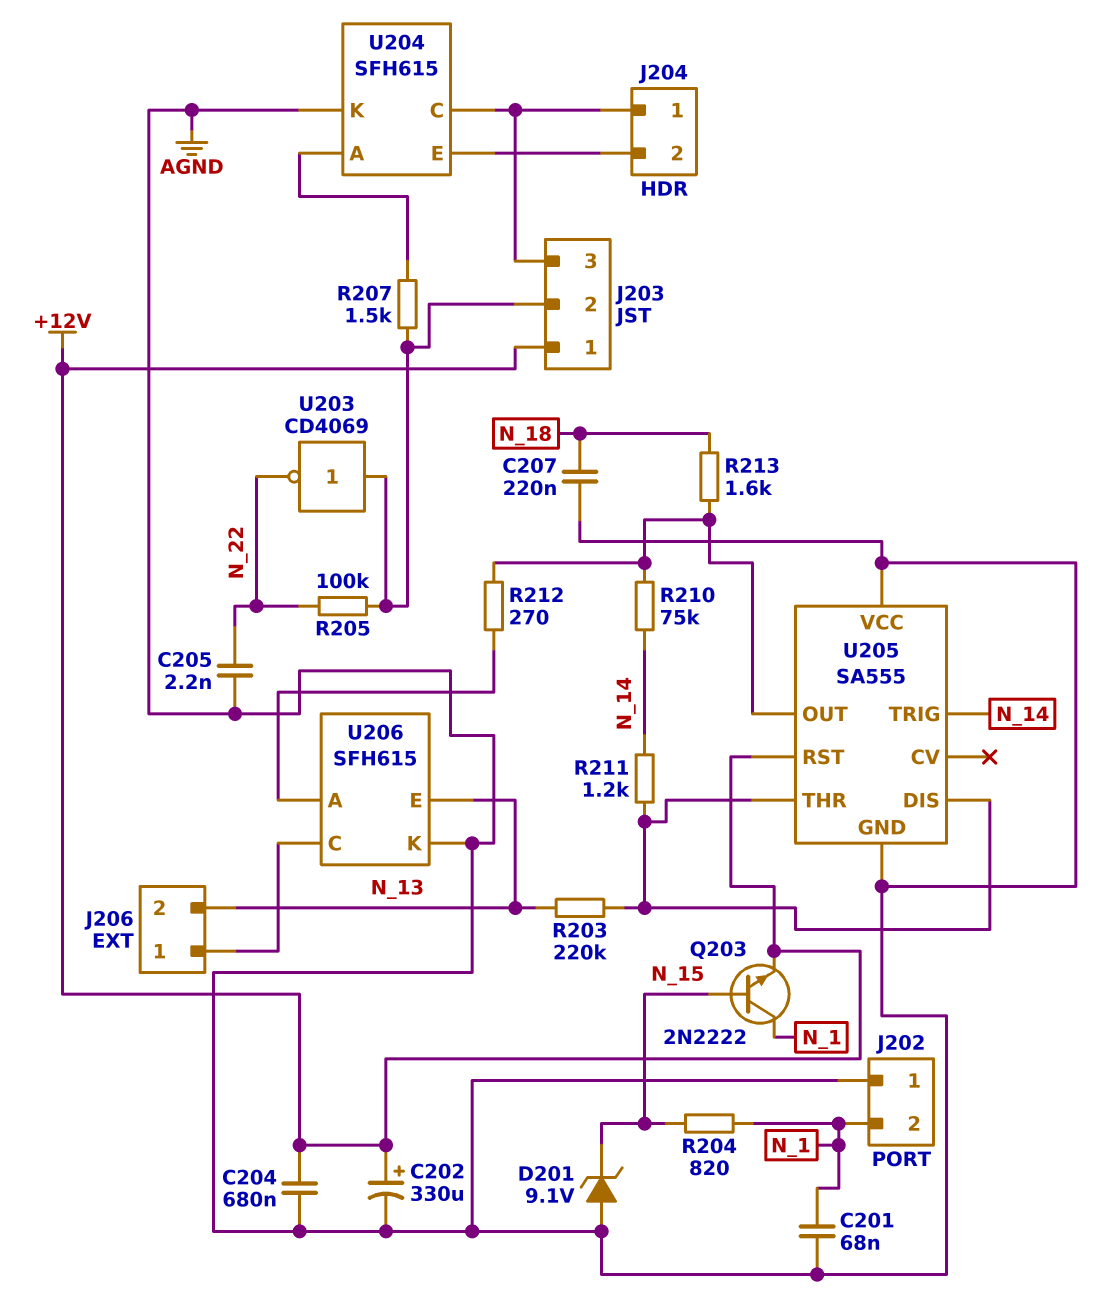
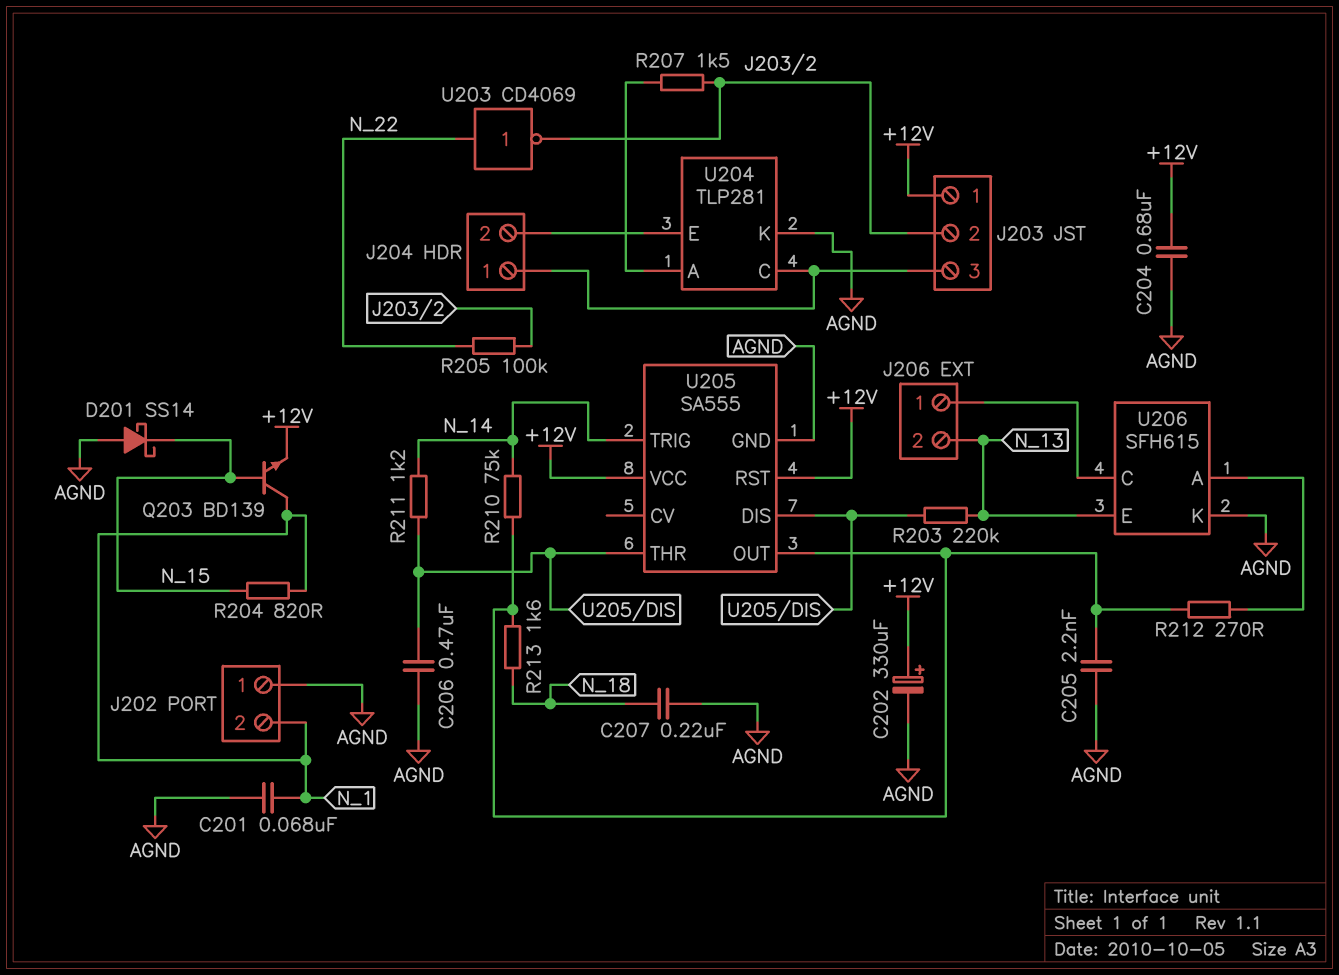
C205: 2.2nF (AGND, N_22) -> 2.2nF (AGND, U205/OUT)
C206: none -> 470nF (AGND, U205/DIS)
D201: zener 9.1V (A AGND, K N_15) -> schottky SS14 (A AGND, K N_15)
Q203: NPN 2N2222 (B N_15, C N_1, E +12V) -> NPN BD139 (B N_15, C N_1, E +12V)
U203: NOT CD4069 (in J203/2, out N_22) -> NOT CD4069 (in N_22, out J203/2)
U204: SFH615 -> TLP281
U205 pin VCC: AGND -> +12V

